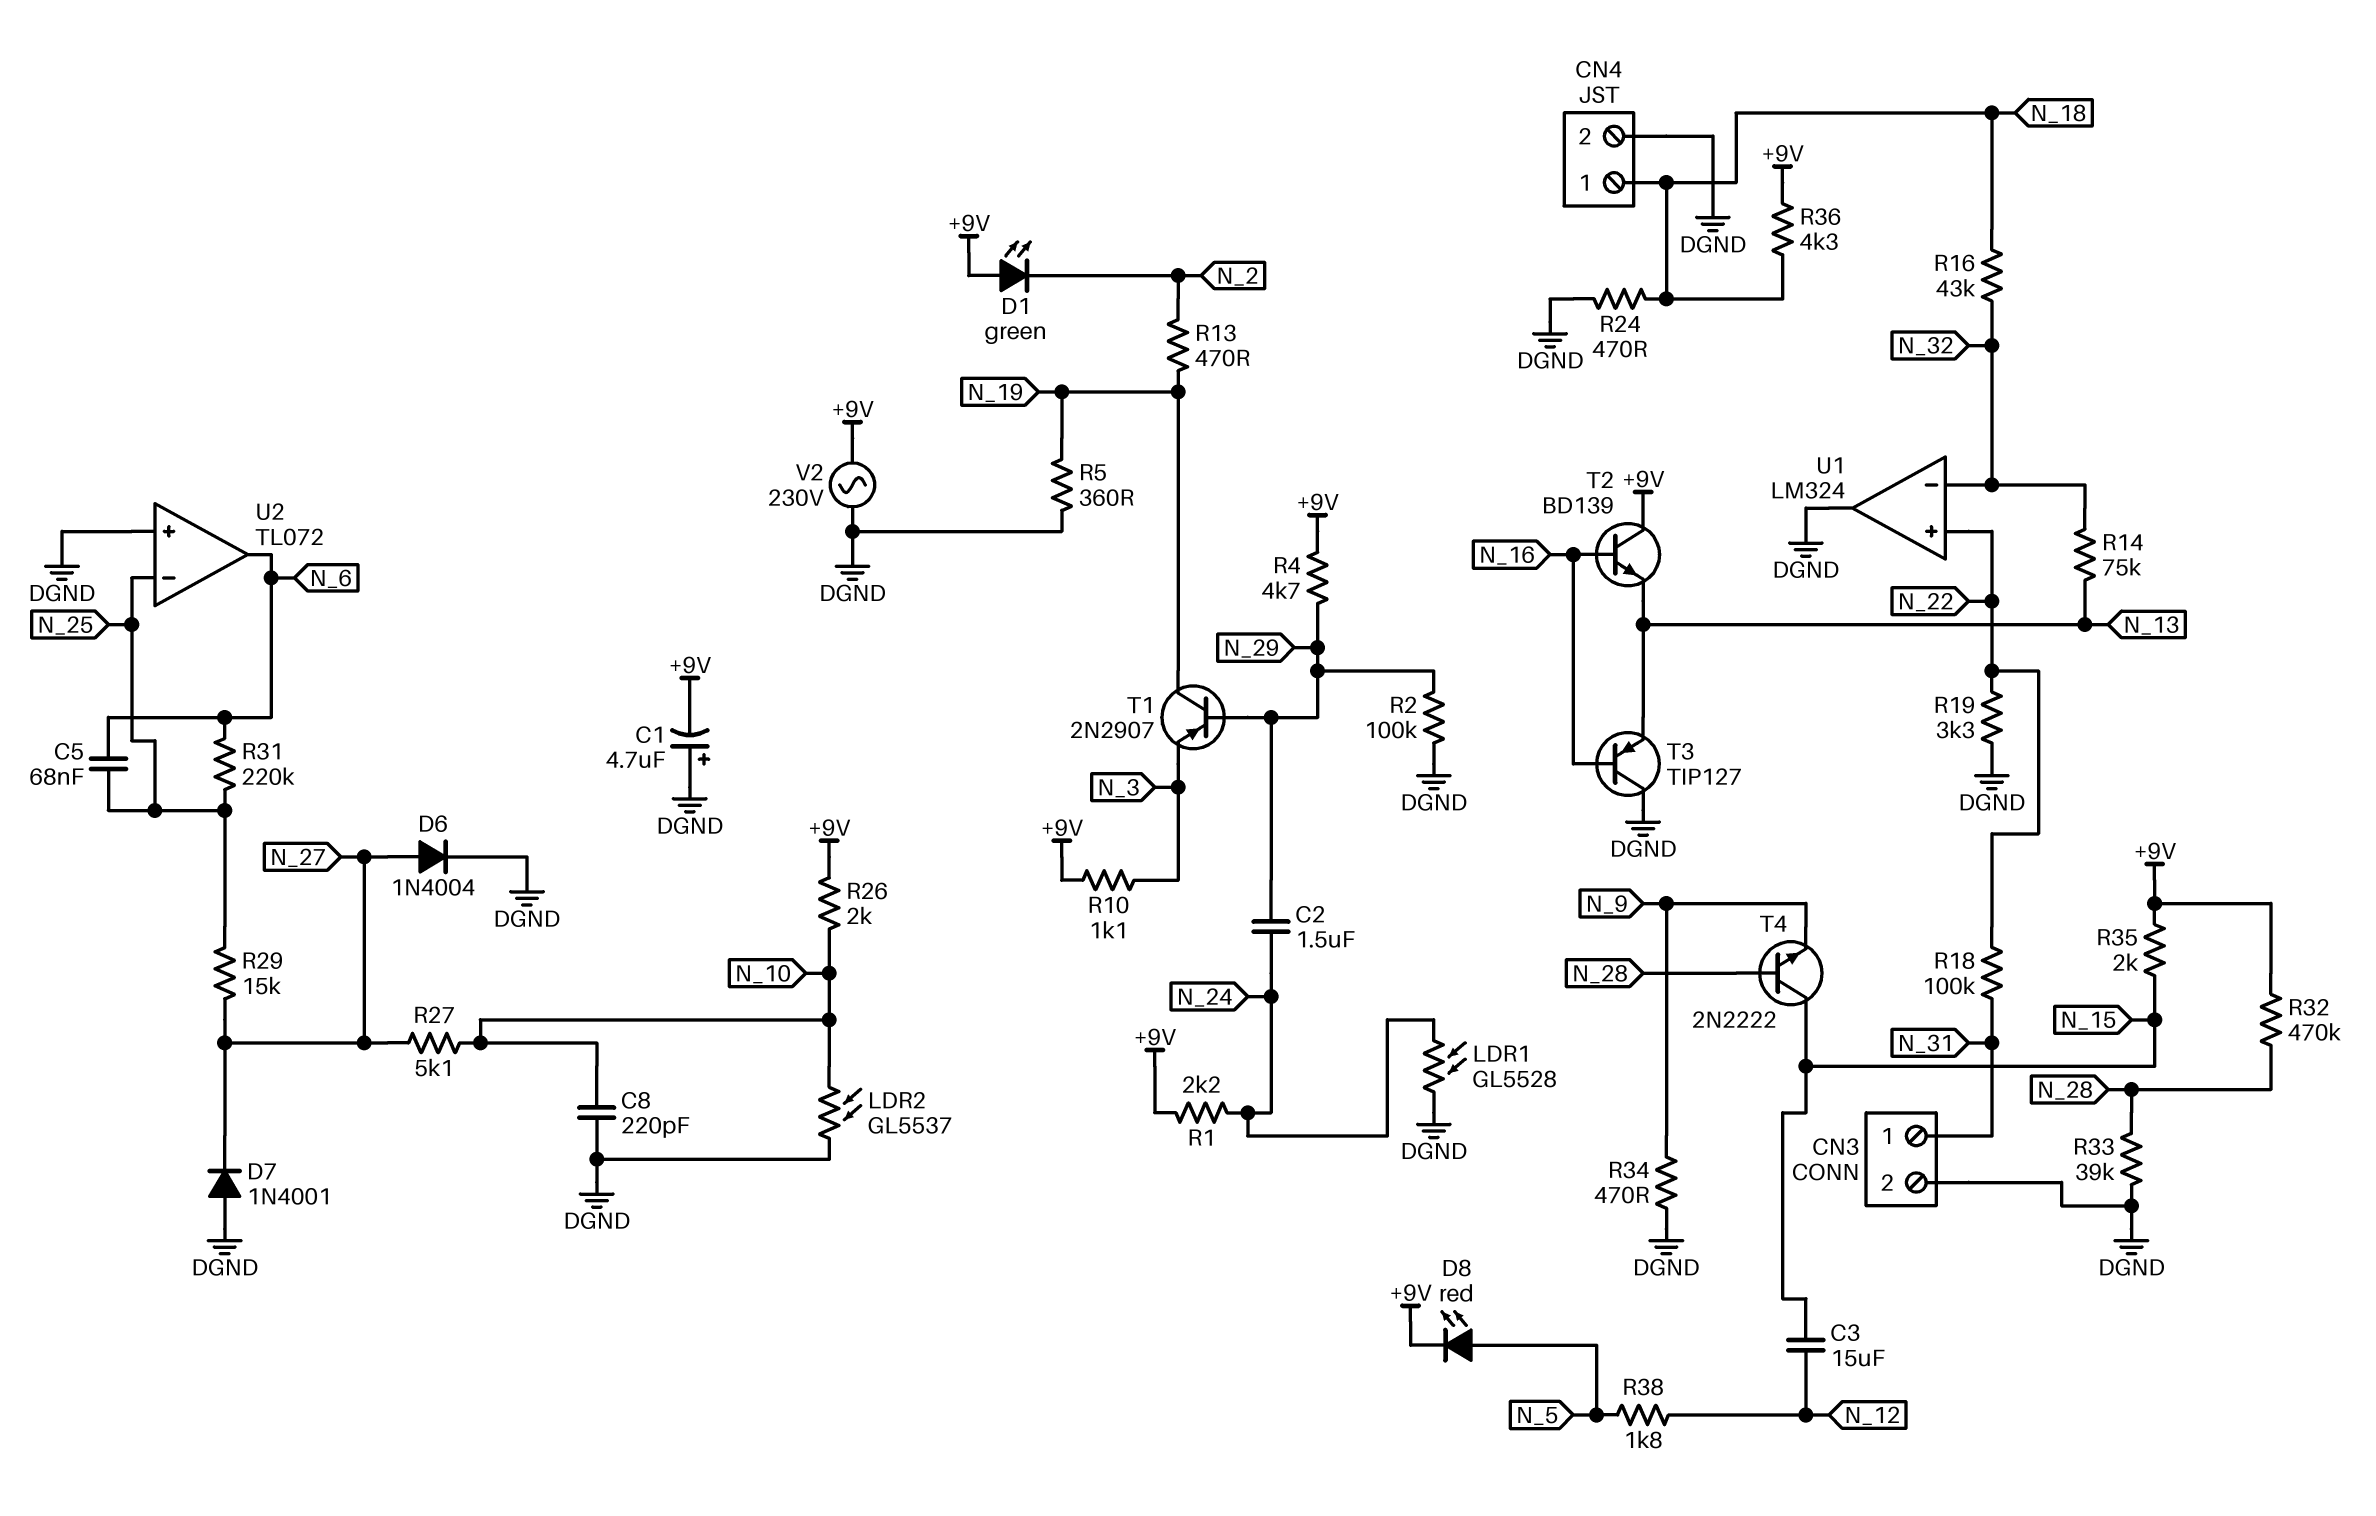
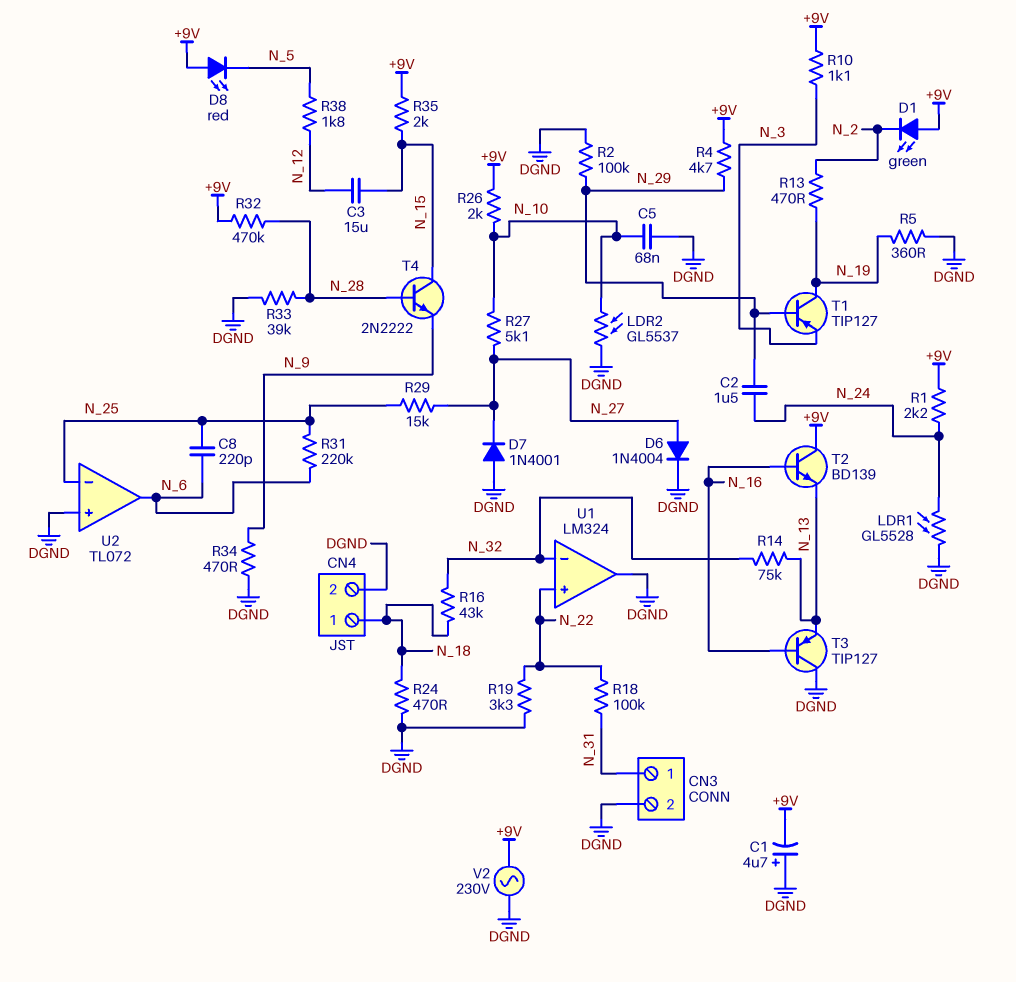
C5: 68nF (N_6, N_25) -> 68nF (DGND, N_10)
C8: 220pF (DGND, N_10) -> 220pF (N_6, N_25)
D8: LED red (A N_5, K +9V) -> LED red (A +9V, K N_5)
R36: 4.3k (+9V, N_18) -> none
T1: PNP 2N2907 (B N_29, C N_19, E N_3) -> PNP TIP127 (B N_29, C N_19, E N_3)

